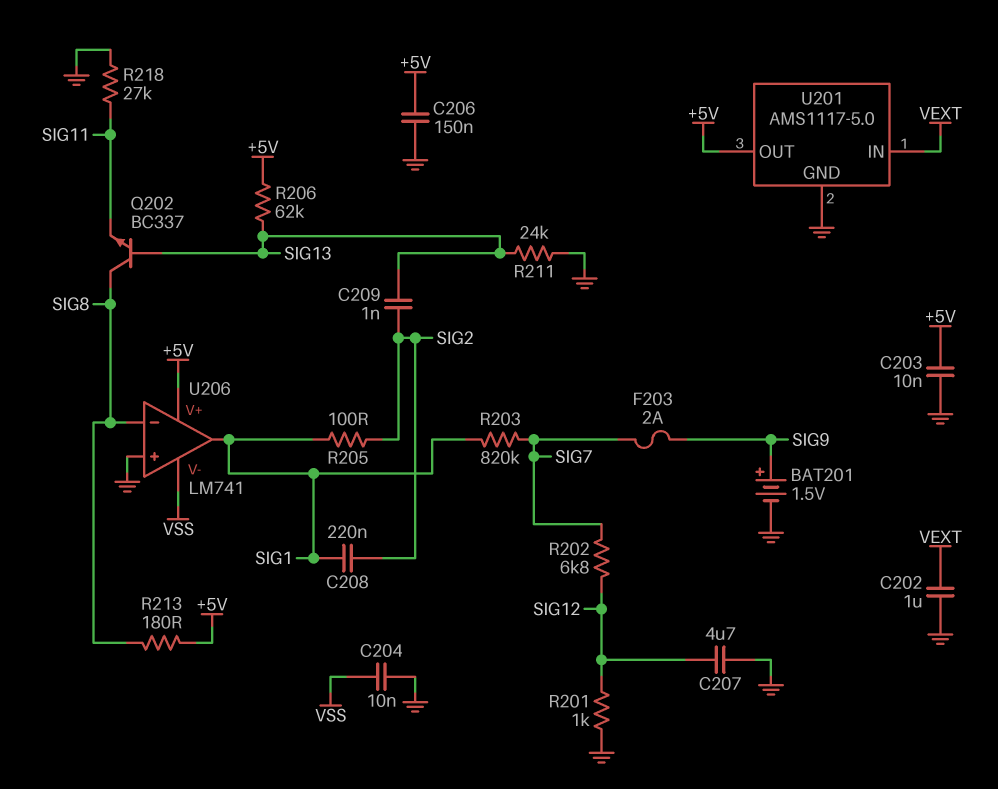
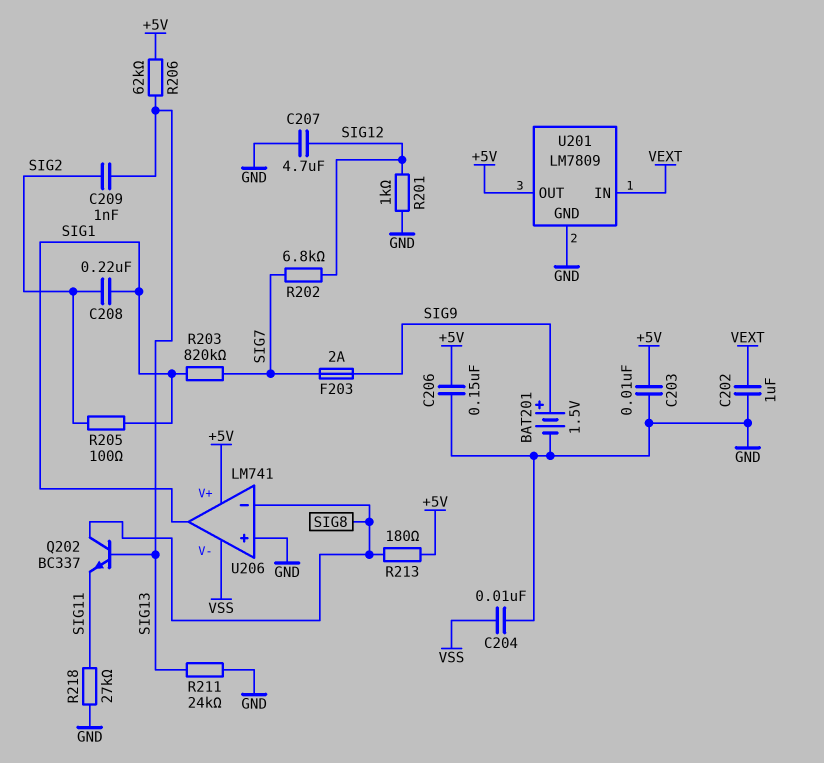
U201: AMS1117-5.0 -> LM7809

